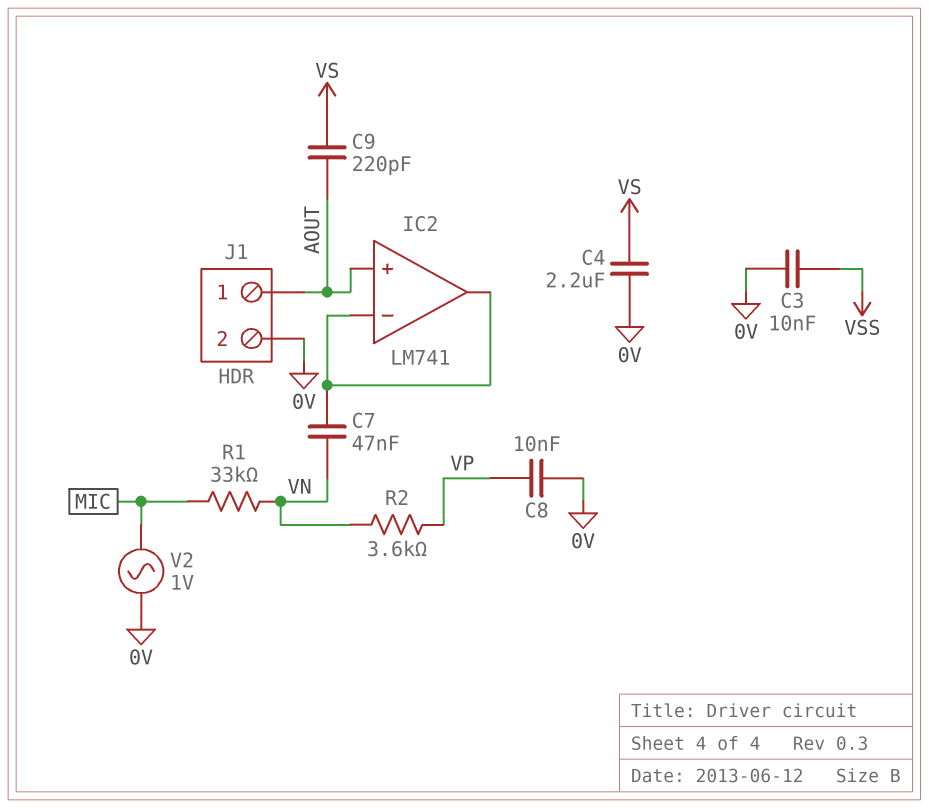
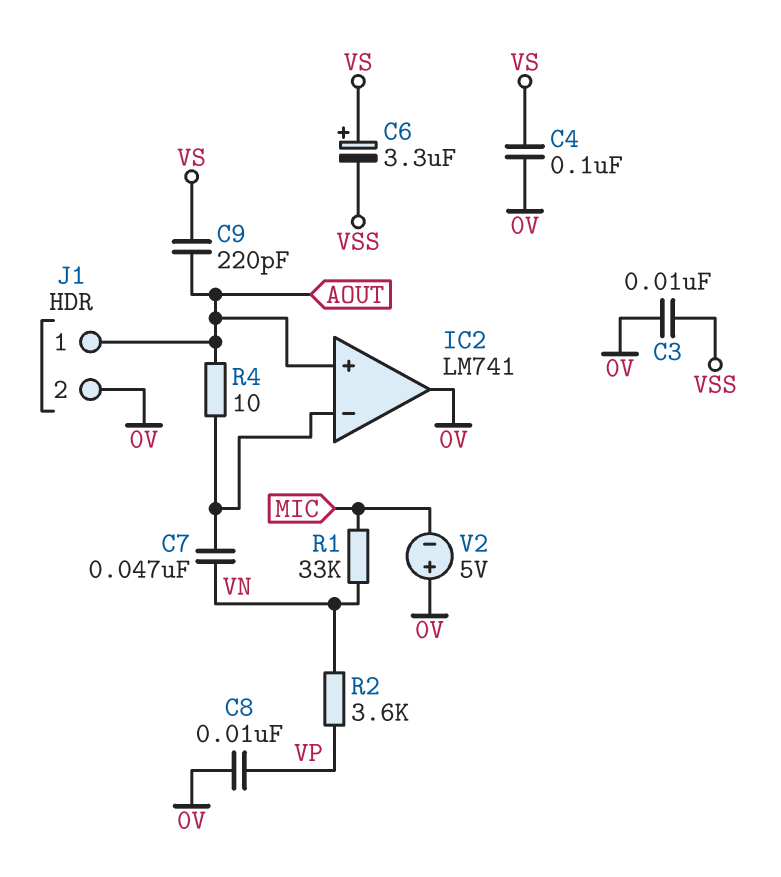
C4: 2.2uF (0V, VS) -> 100nF (0V, VS)
C6: none -> 3.3uF (plus VS, minus VSS)
IC2 pin out: IC2/in- -> 0V
R4: none -> 10 (AOUT, IC2/in-)
V2: AC 1V (0V, MIC) -> 5V (plus 0V, minus MIC)

